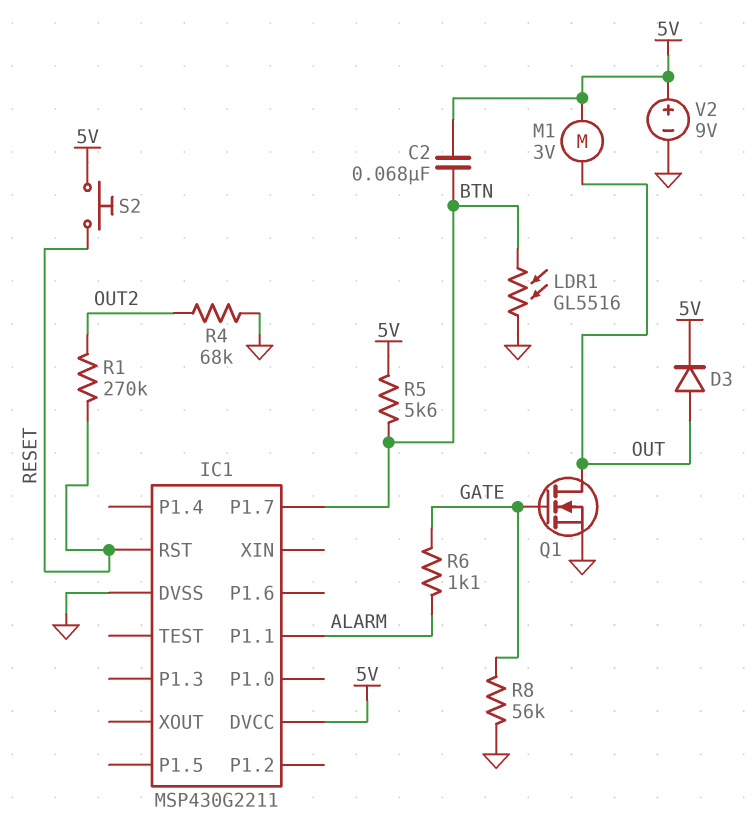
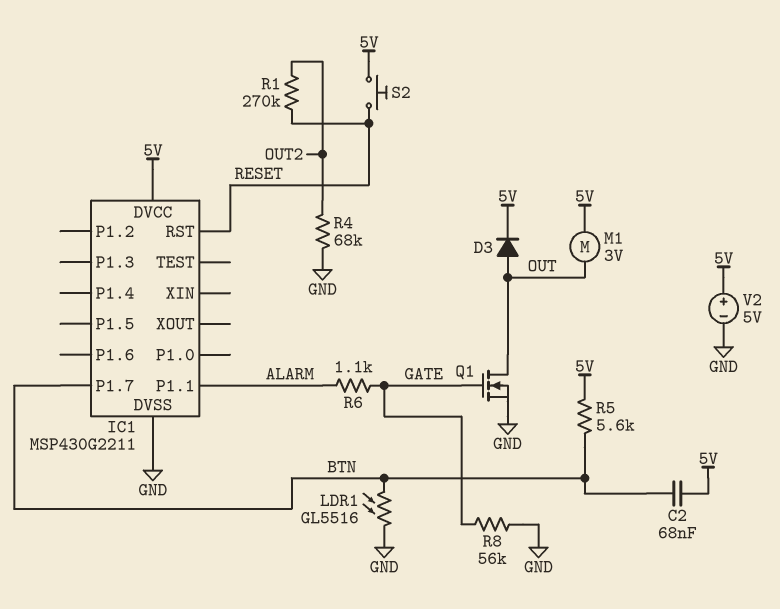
V2: 9V (plus 5V, minus GND) -> 5V (plus 5V, minus GND)

